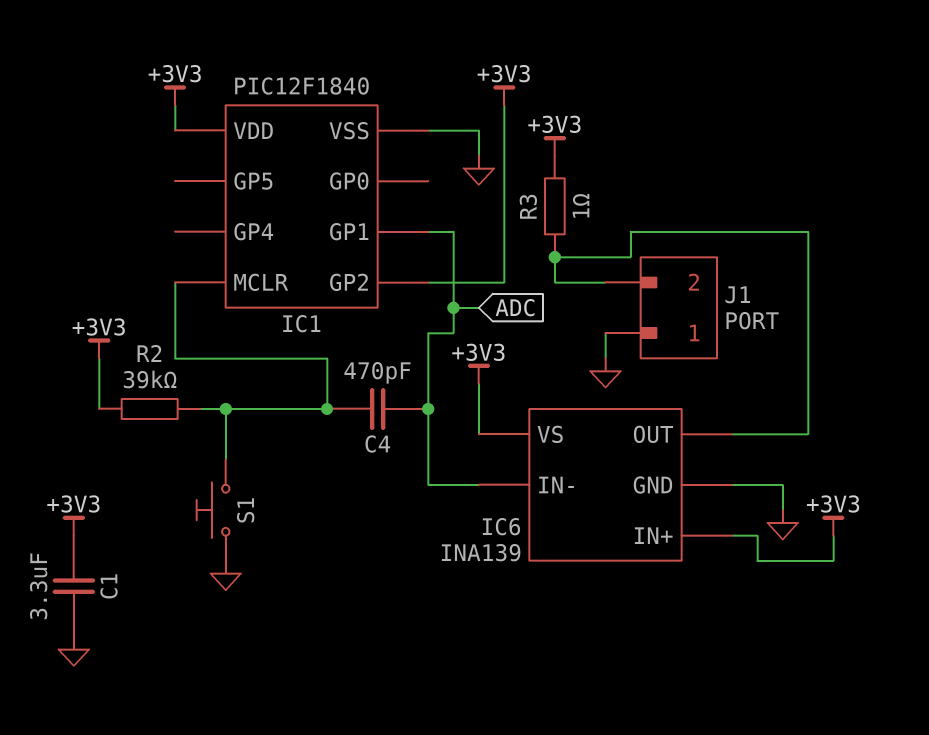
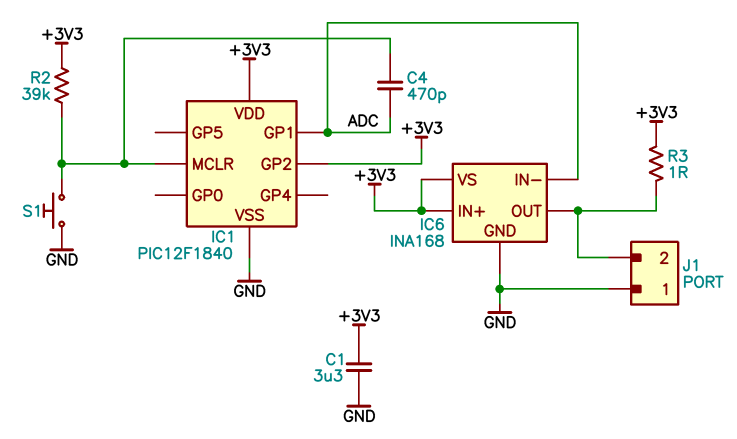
IC6: INA139 -> INA168

